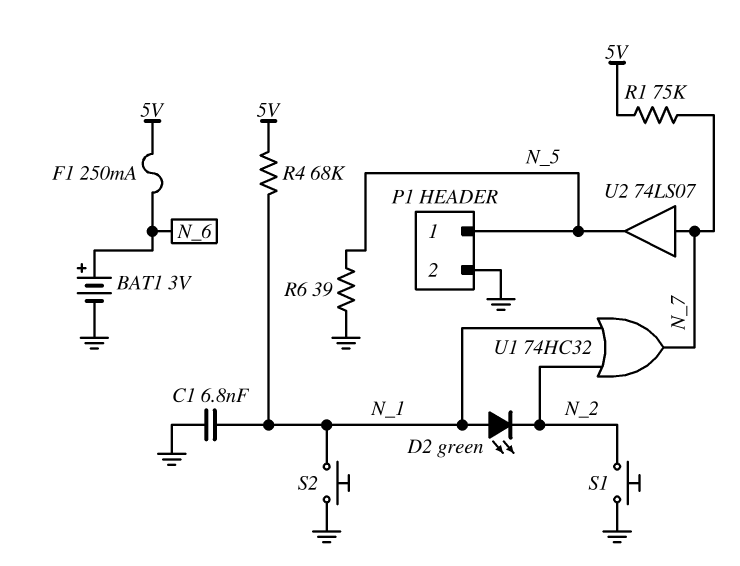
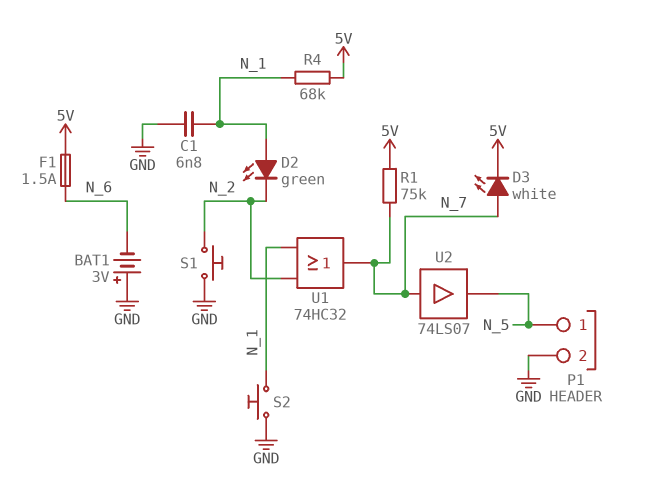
BAT1: 3V (plus N_6, minus GND) -> 3V (plus GND, minus N_6)
D3: none -> LED white (A N_7, K 5V)
F1: 250mA (5V, N_6) -> 1.5A (5V, N_6)
R6: 39 (GND, N_5) -> none

